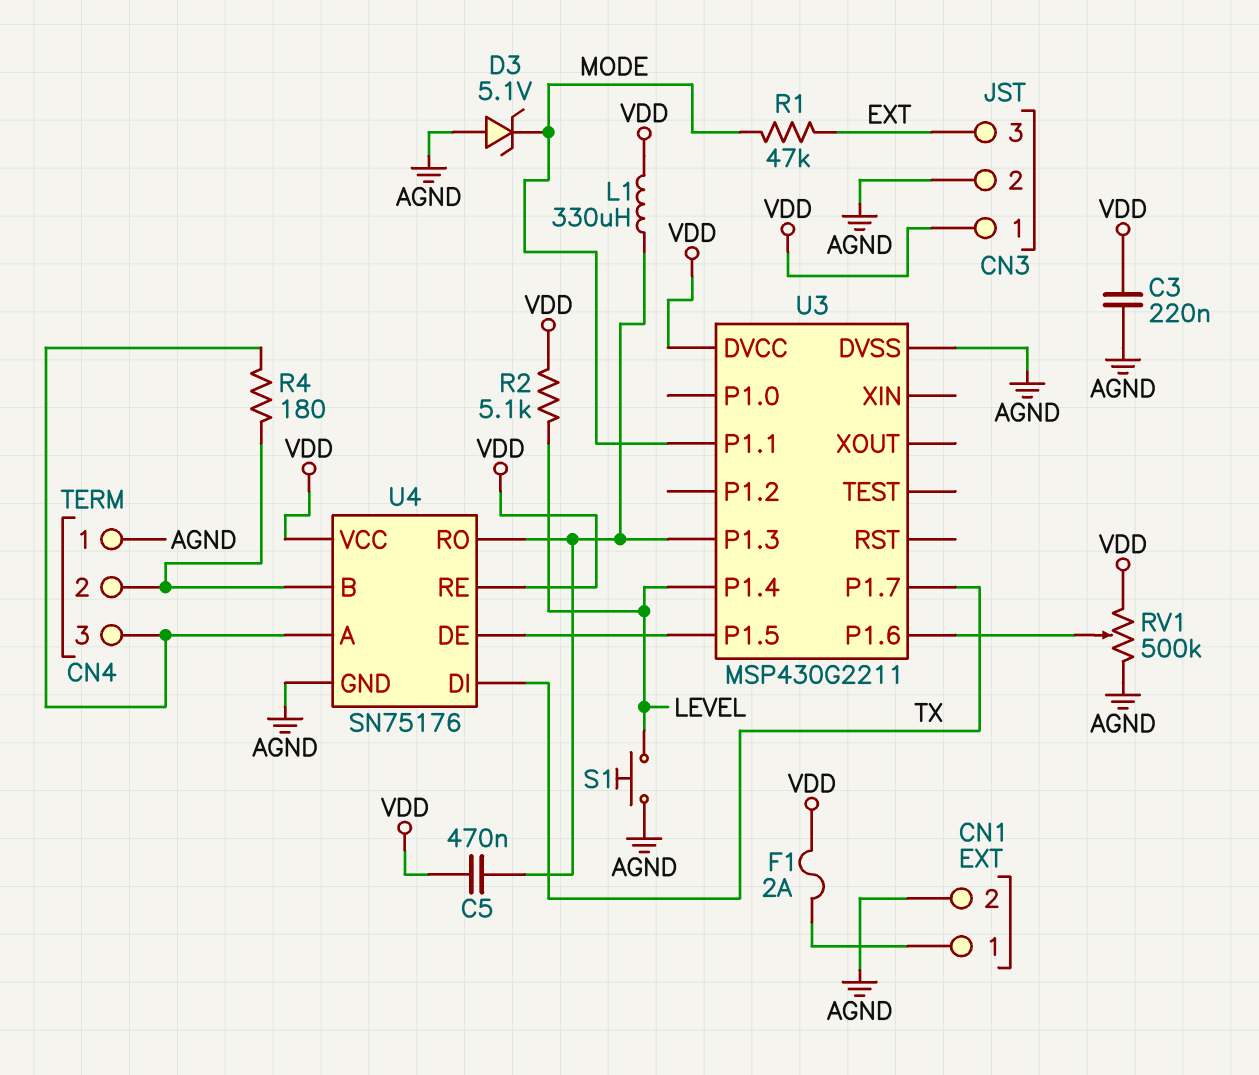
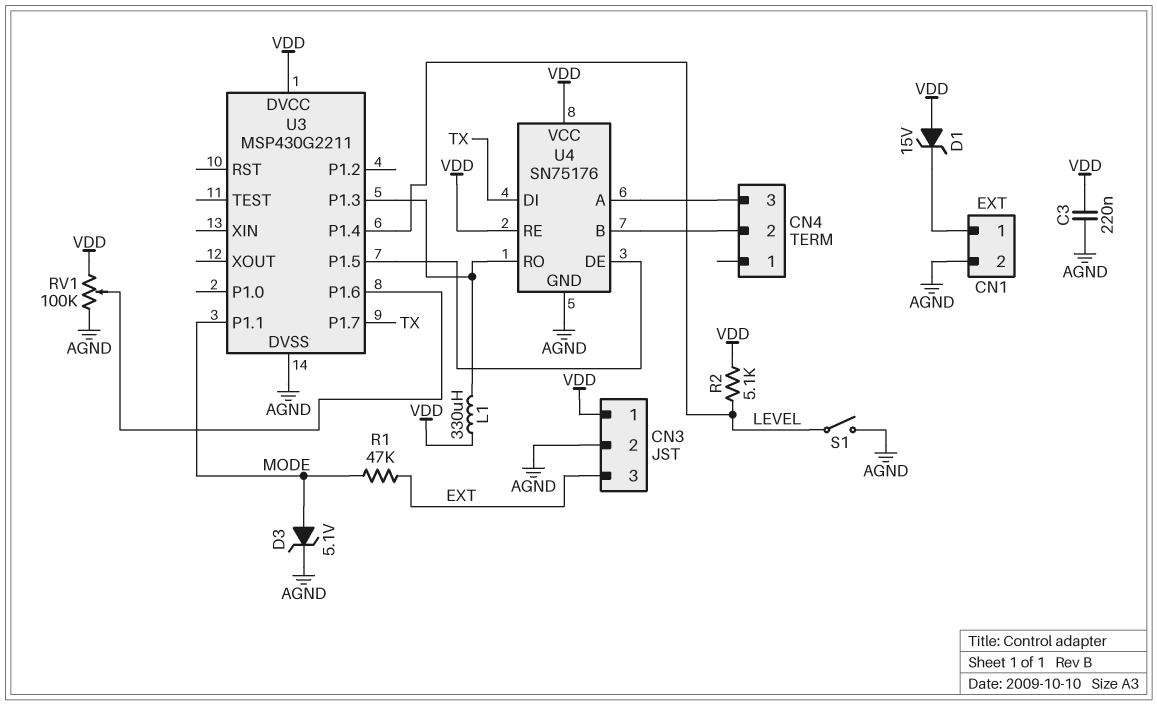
C5: 470nF (U3/P1.3, VDD) -> none
CN4 pin 1: AGND -> none
D1: none -> zener 15V (A VDD, K CN1/1)
D3: zener 5.1V (A AGND, K MODE) -> zener 5.1V (A MODE, K AGND)
F1: 2A (CN1/1, VDD) -> none
R4: 180 (CN4/2, CN4/3) -> none
RV1: 500k (AGND, VDD, wiper U3/P1.6) -> 100k (AGND, VDD, wiper U3/P1.6)
S1: button (AGND, LEVEL) -> switch (AGND, LEVEL)

